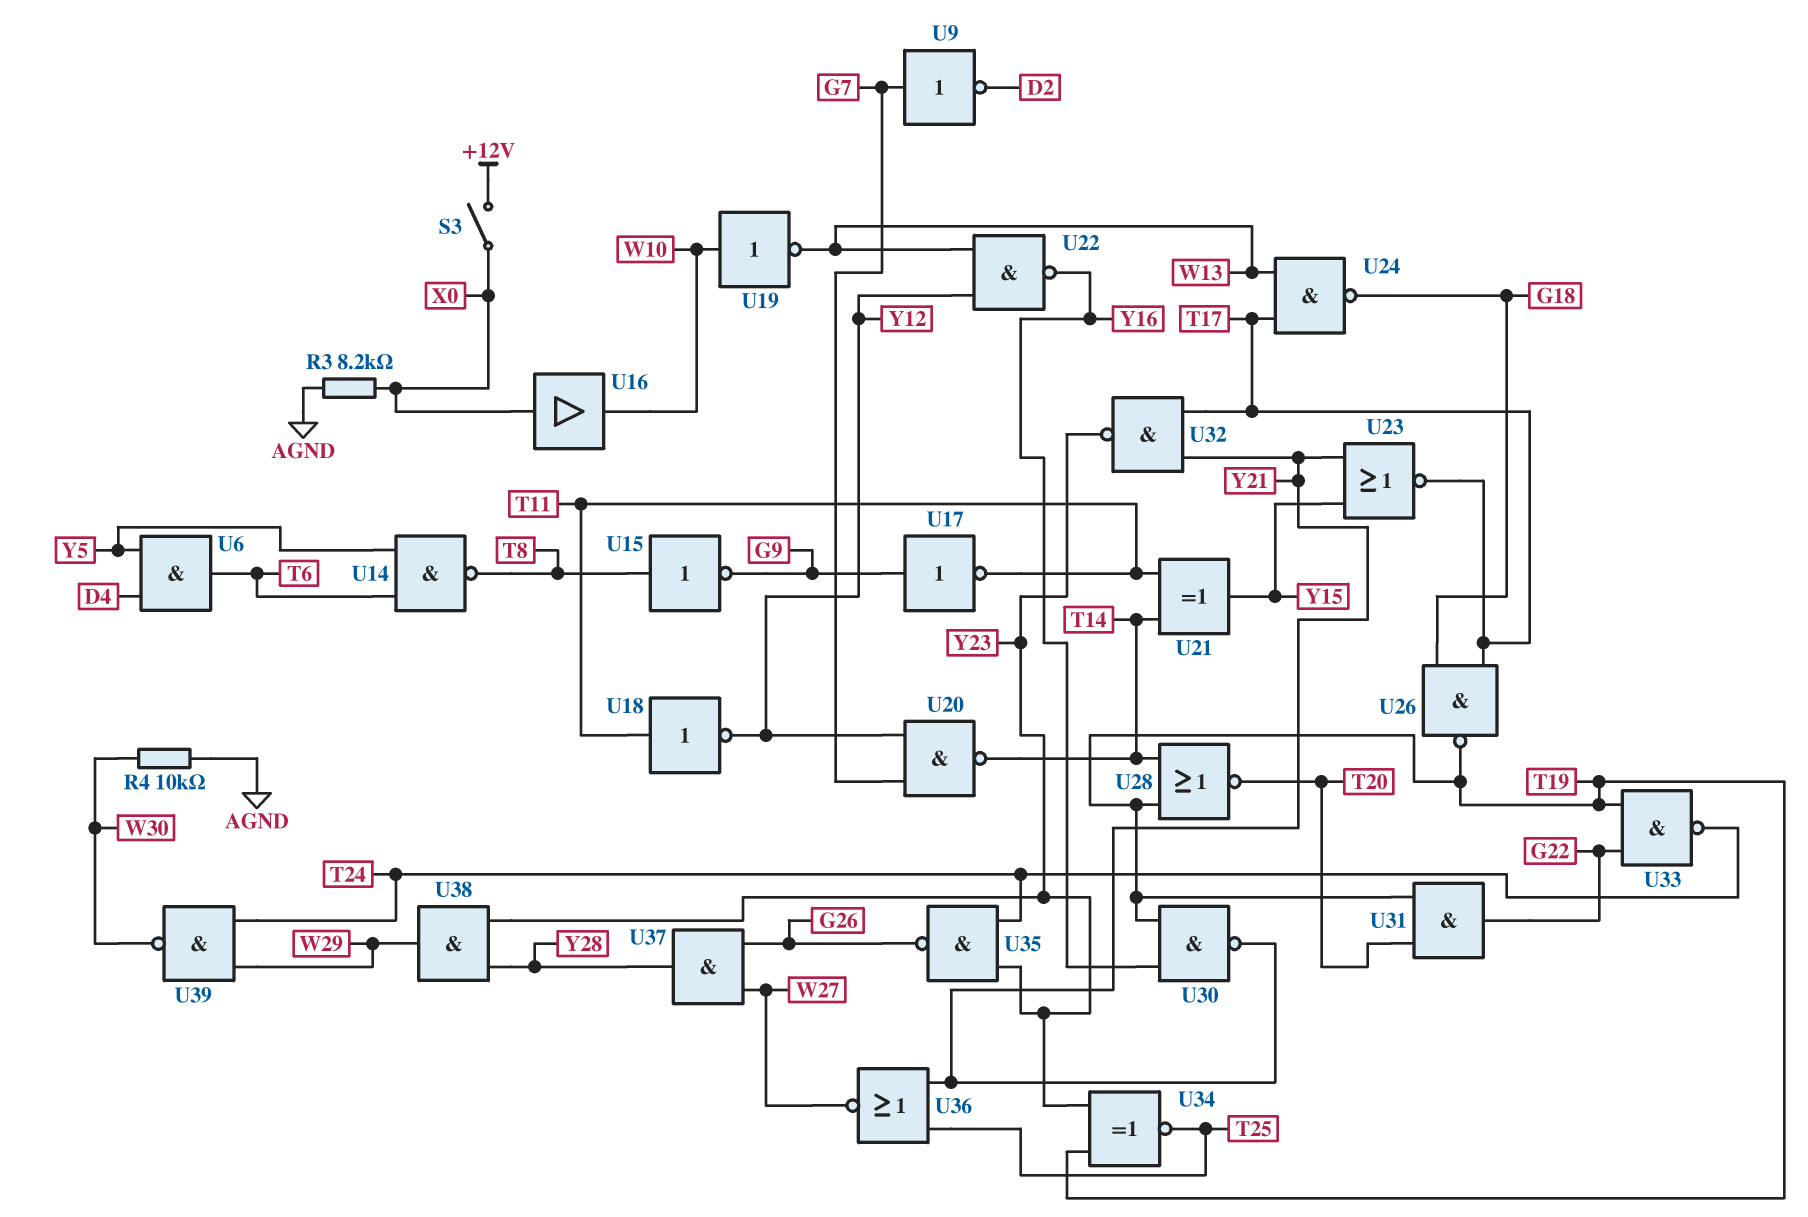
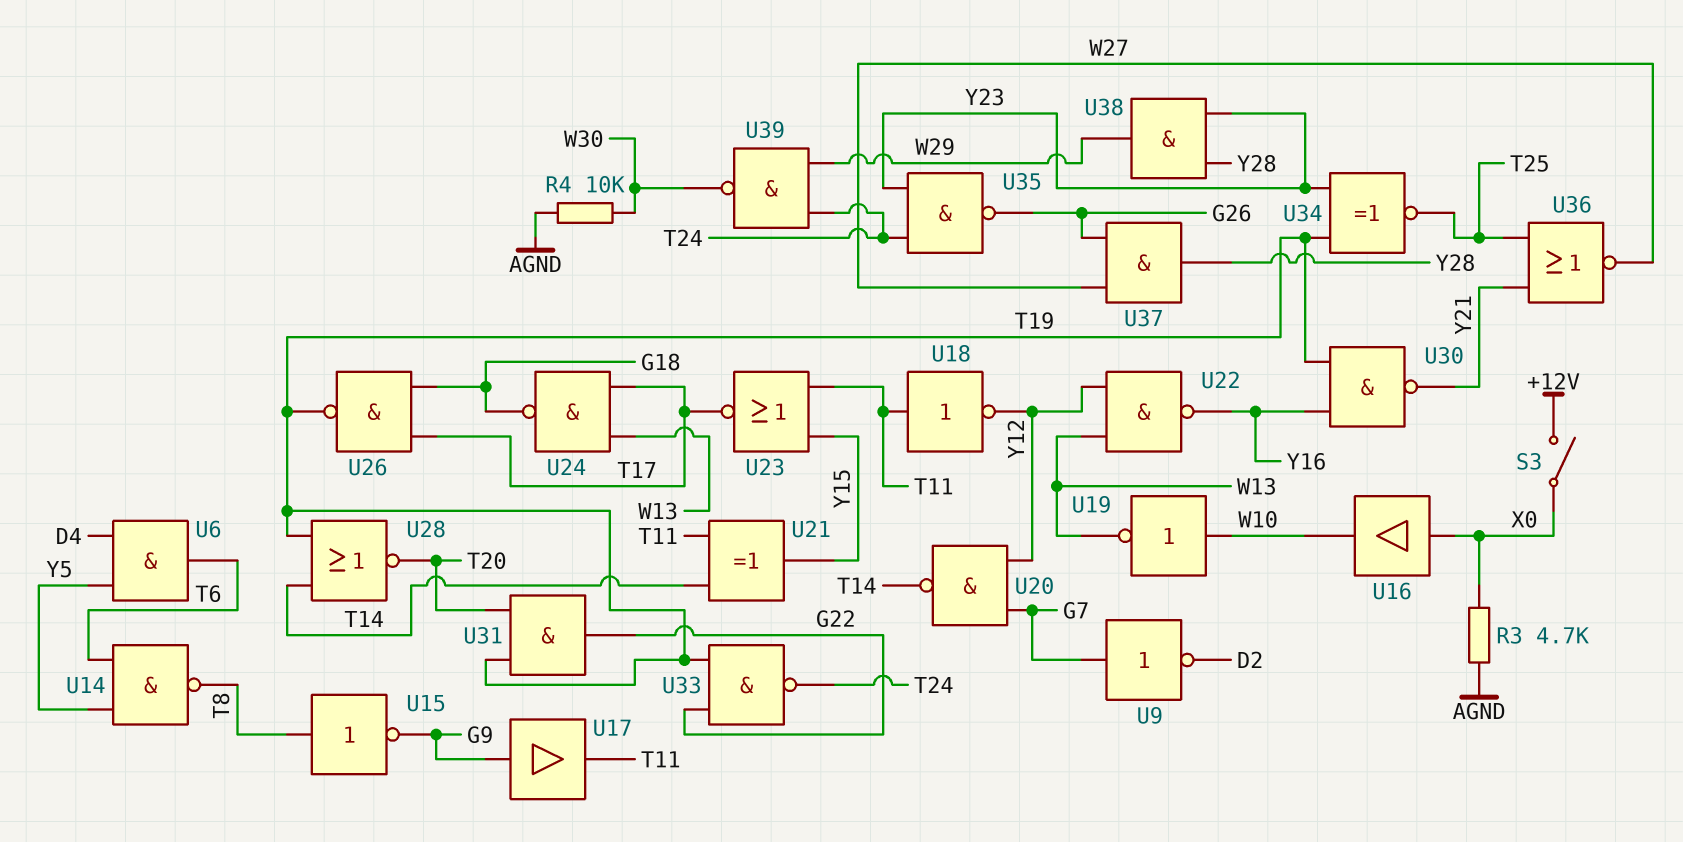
R3: 8.2k (AGND, X0) -> 4.7k (AGND, X0)
U17: NOT (in G9, out T11) -> buffer (in G9, out T11)
U23: NOR (in Y15, in Y21, out T17) -> NOR (in T11, in Y15, out T17)
U32: NAND (in T17, in Y21, out Y23) -> none

